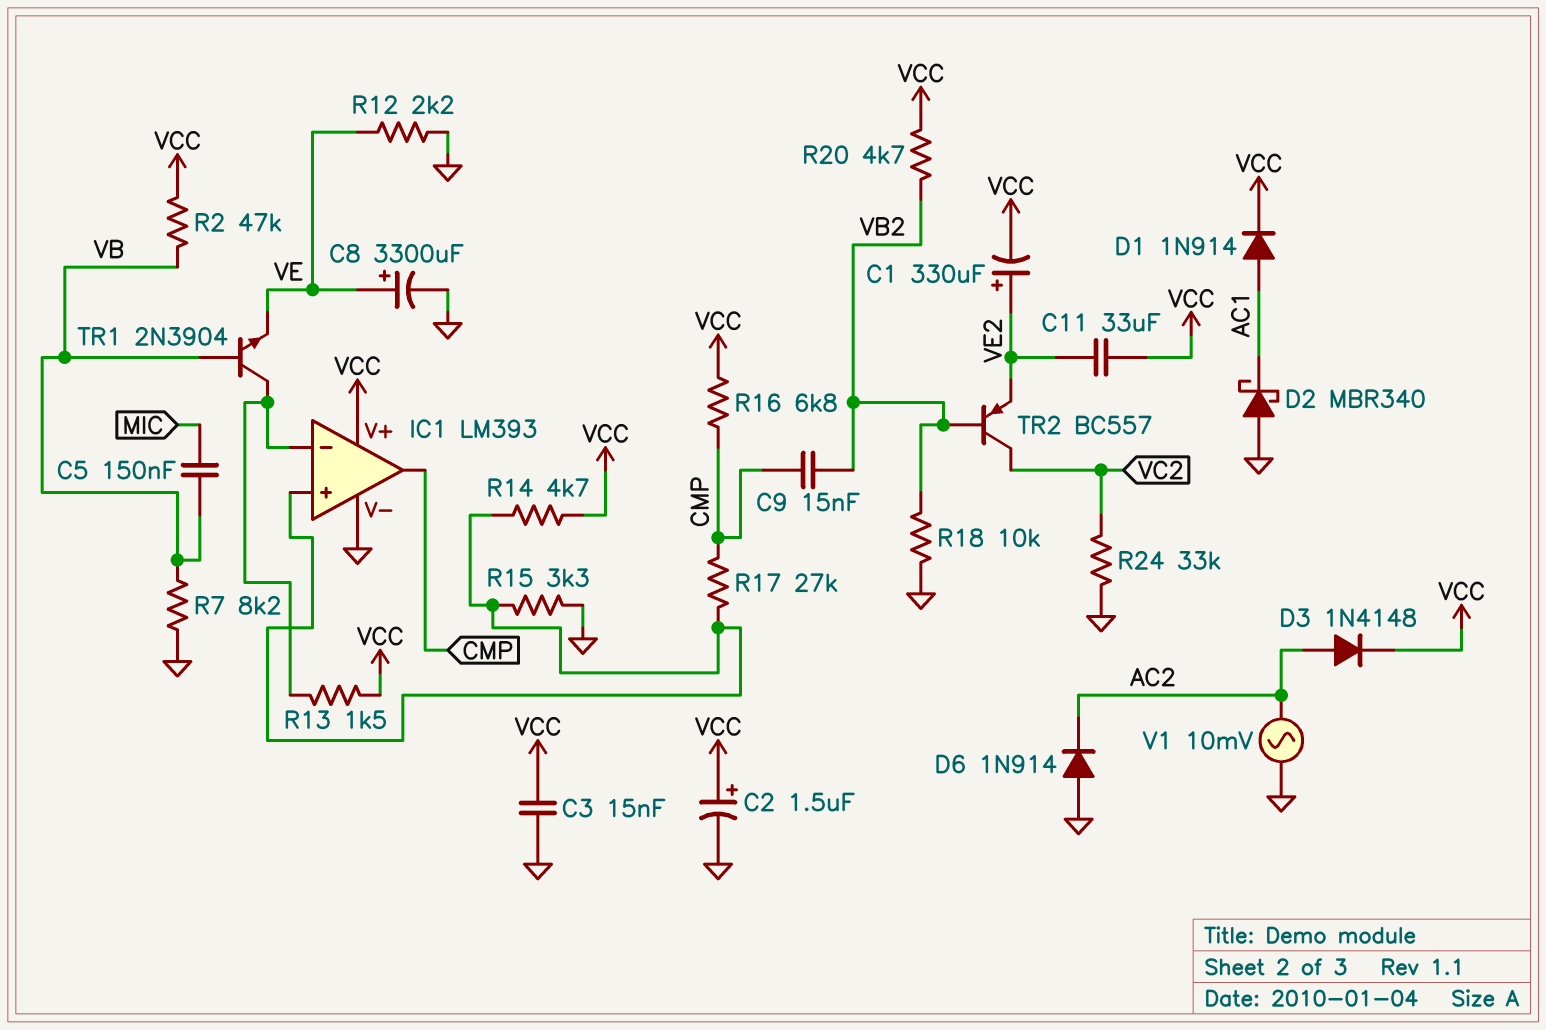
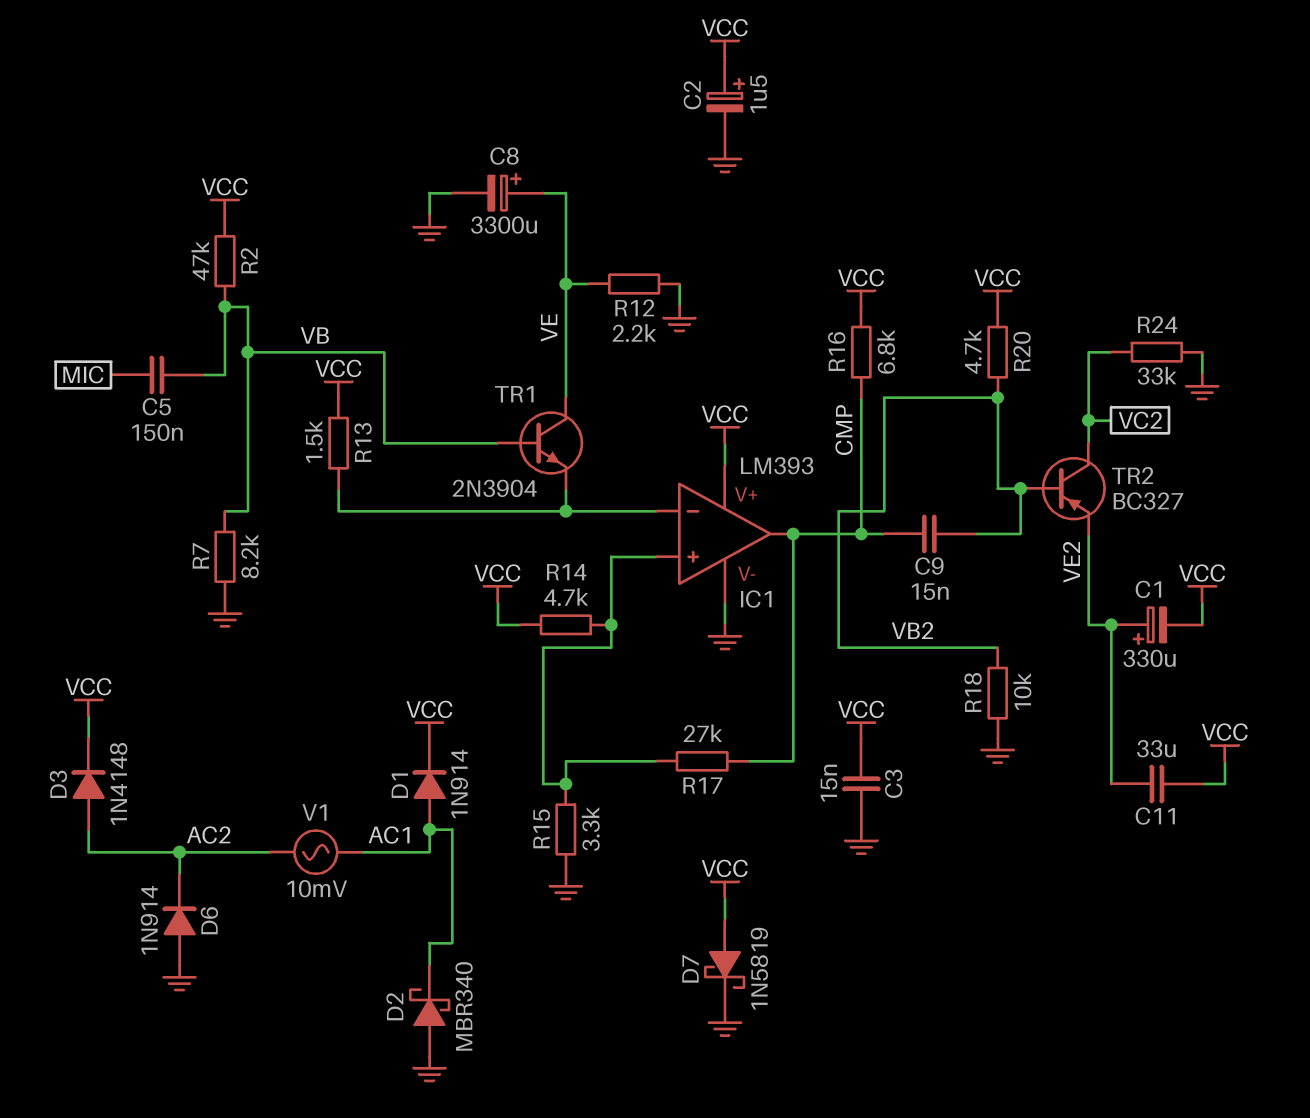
D7: none -> schottky 1N5819 (A VCC, K GND)
TR1: NPN 2N3904 (B VB, C IC1/in-, E VE) -> NPN 2N3904 (B VB, C VE, E IC1/in-)
TR2: PNP BC557 (B VB2, C VC2, E VE2) -> PNP BC327 (B VB2, C VC2, E VE2)
V1: AC 10mV (AC2, GND) -> AC 10mV (AC1, AC2)

